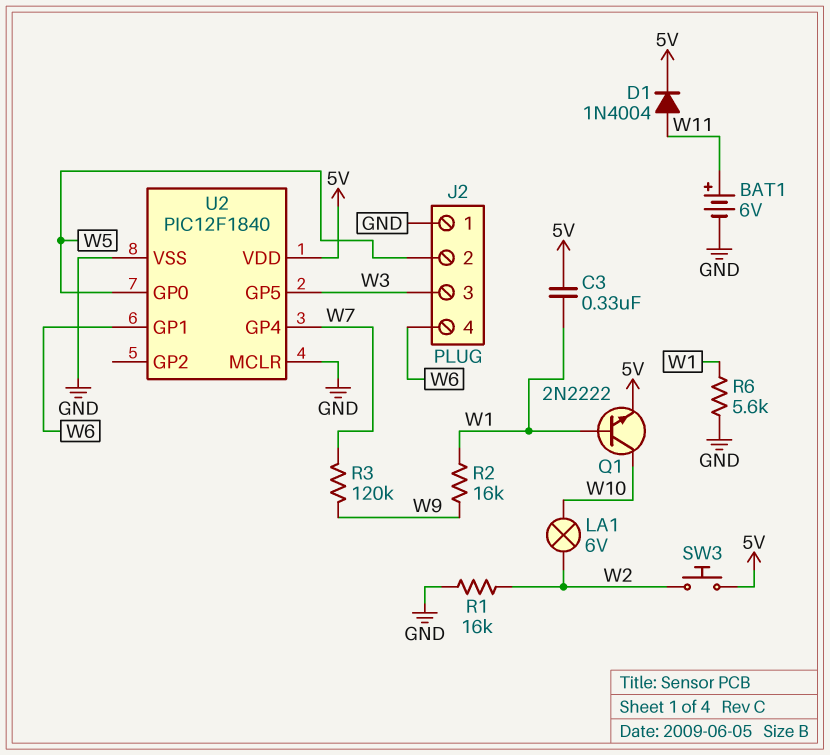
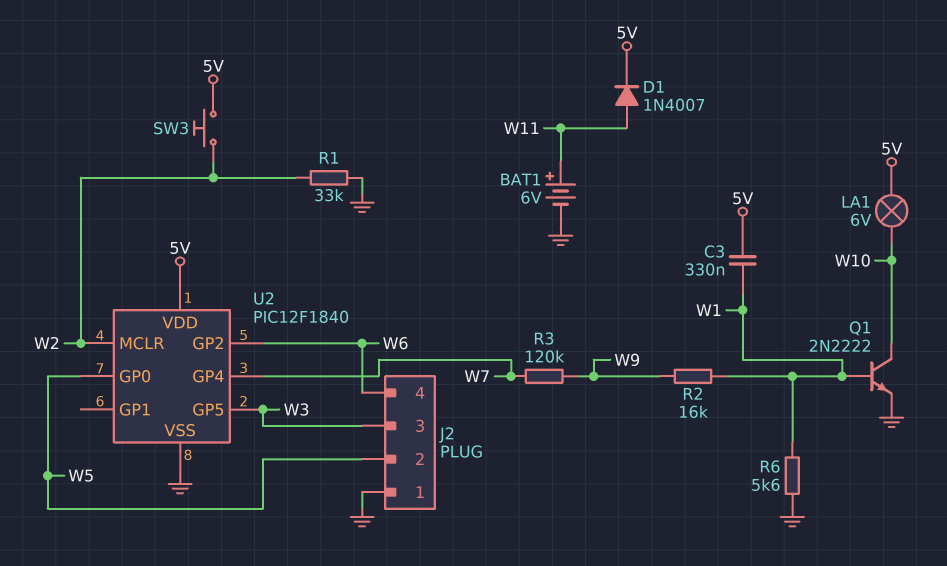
D1: diode 1N4004 (A W11, K 5V) -> diode 1N4007 (A W11, K 5V)
LA1: lamp 6V (W2, W10) -> lamp 6V (5V, W10)
Q1: NPN 2N2222 (B W1, C W10, E 5V) -> NPN 2N2222 (B W1, C W10, E GND)
R1: 16k (GND, W2) -> 33k (GND, W2)
U2 pin GP1: W6 -> none
U2 pin GP2: none -> W6
U2 pin MCLR: GND -> W2

